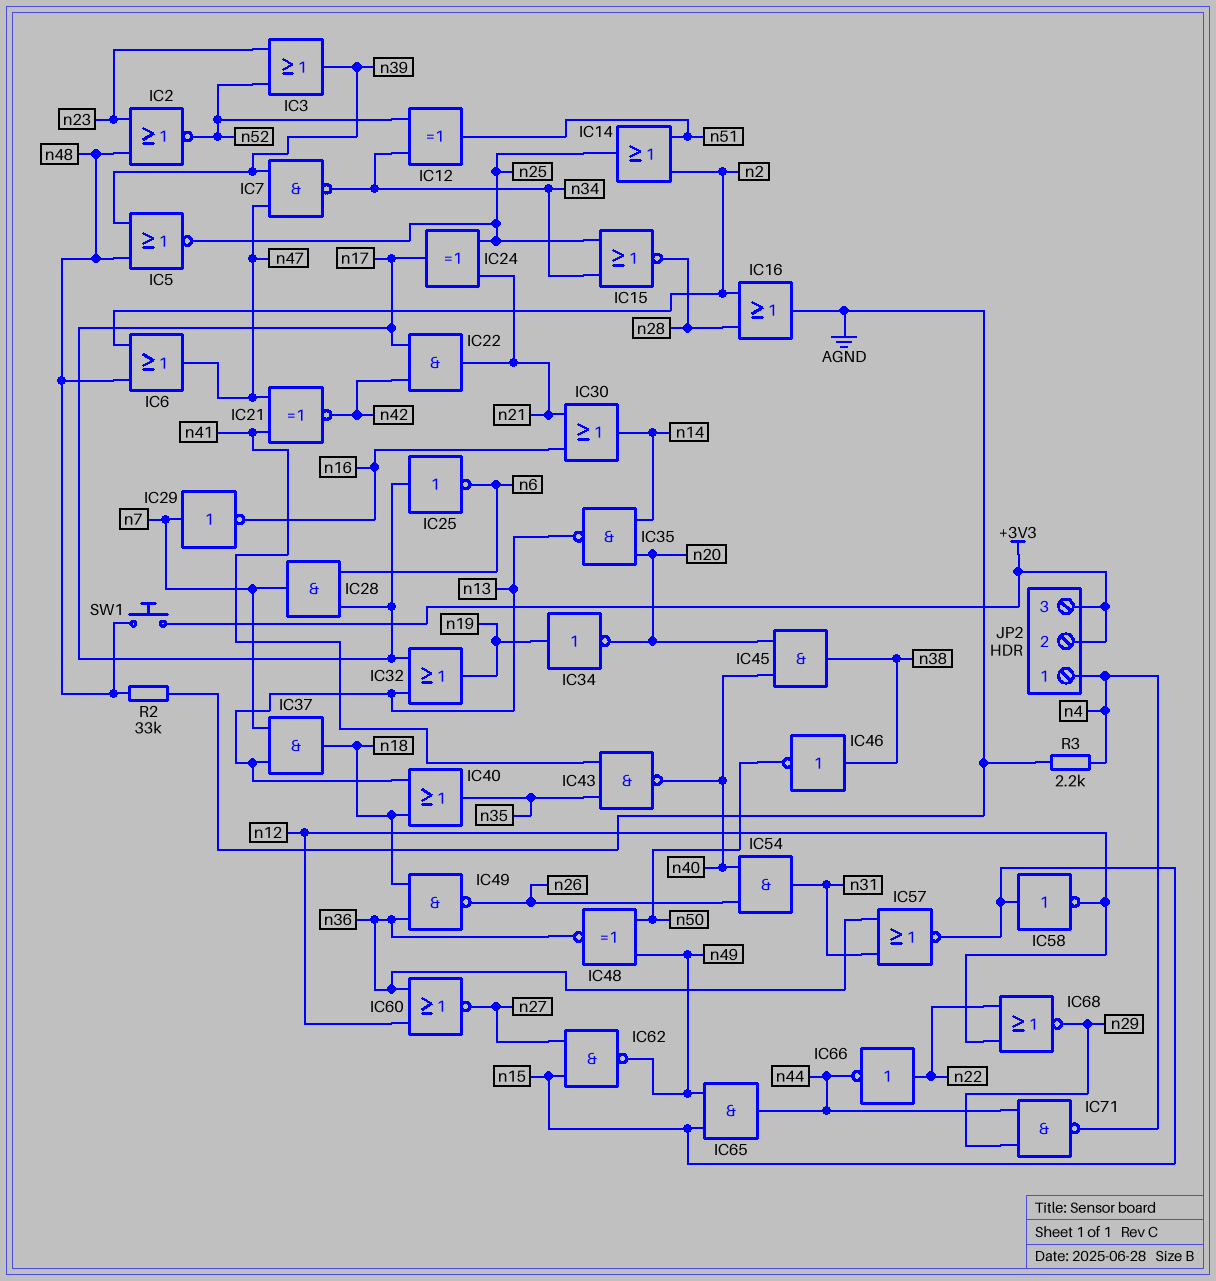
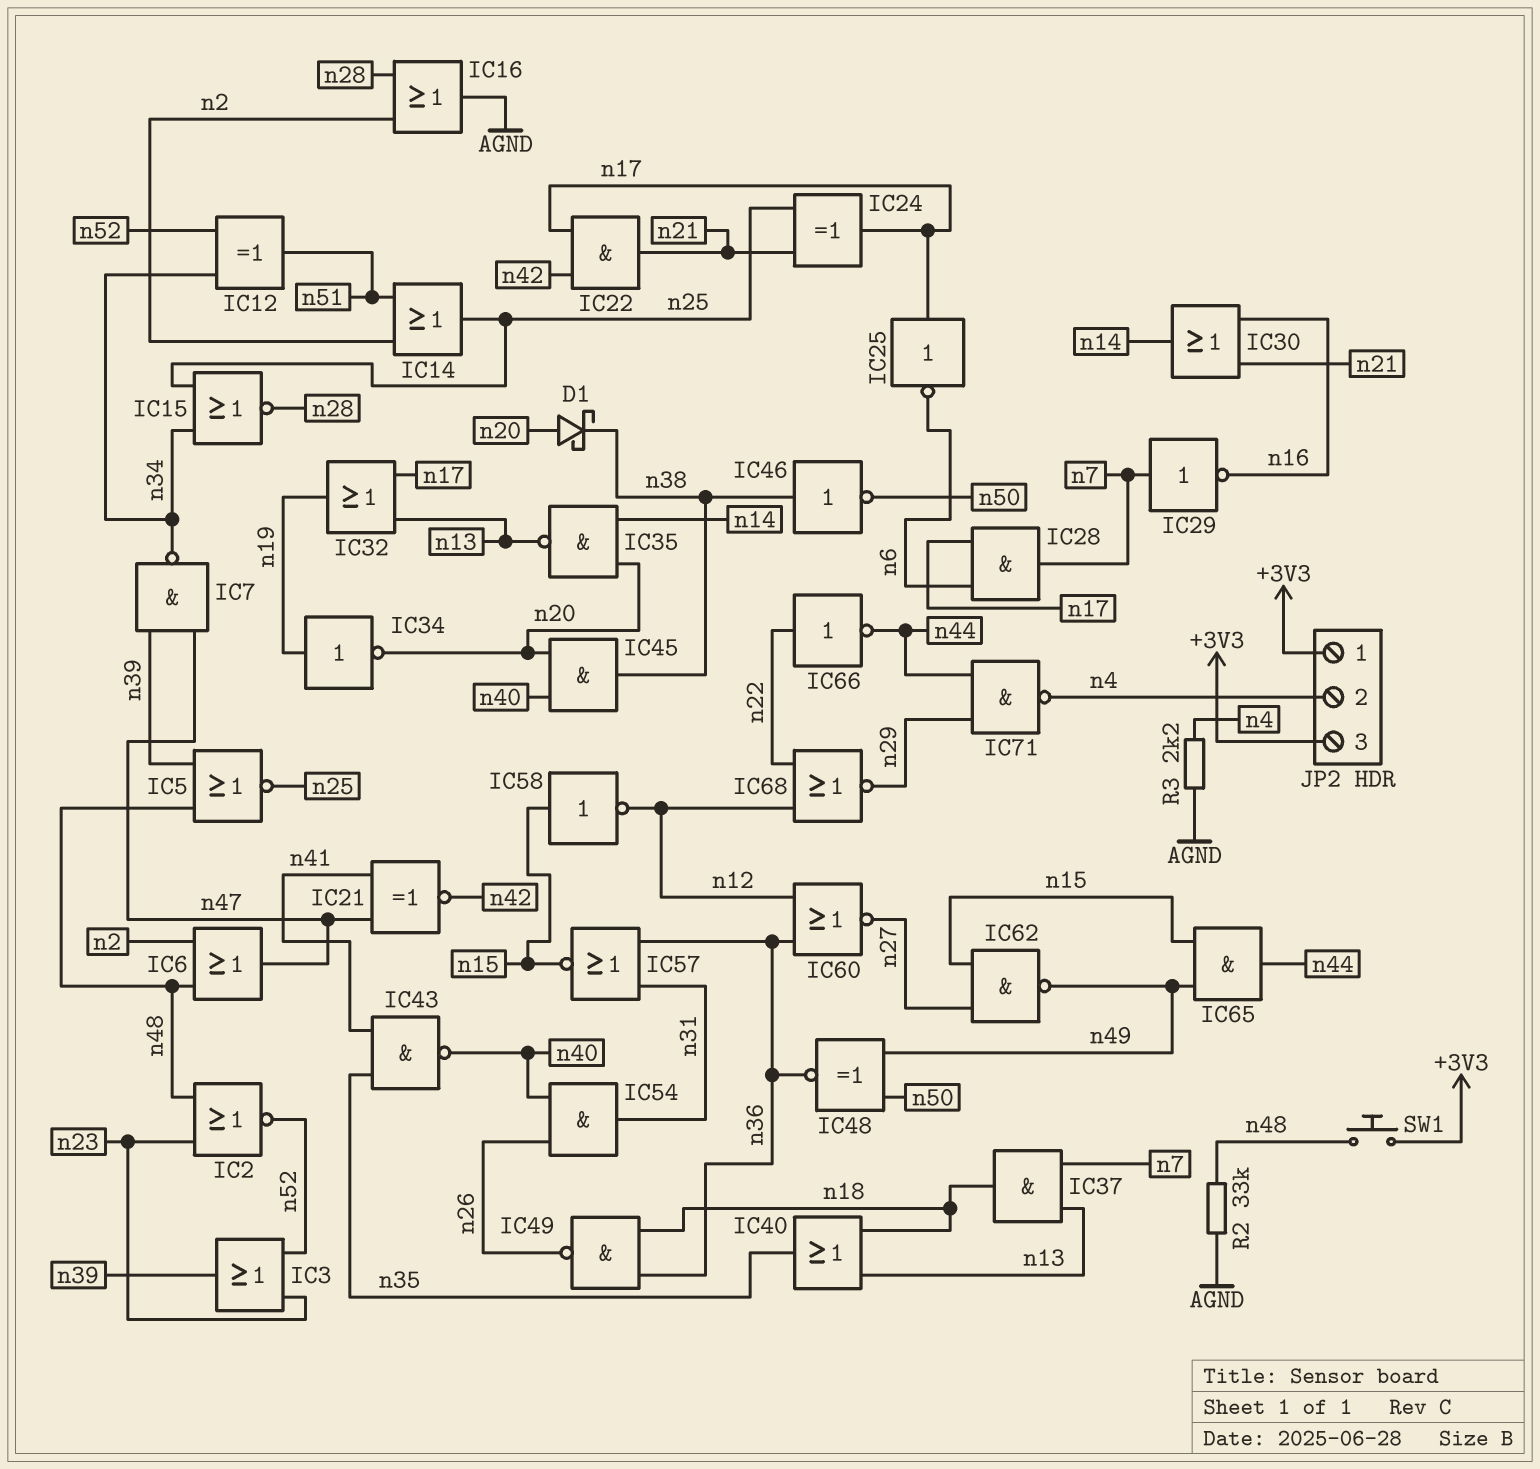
D1: none -> schottky (A n20, K n38)
JP2 pin 1: n4 -> +3V3
JP2 pin 2: +3V3 -> n4

